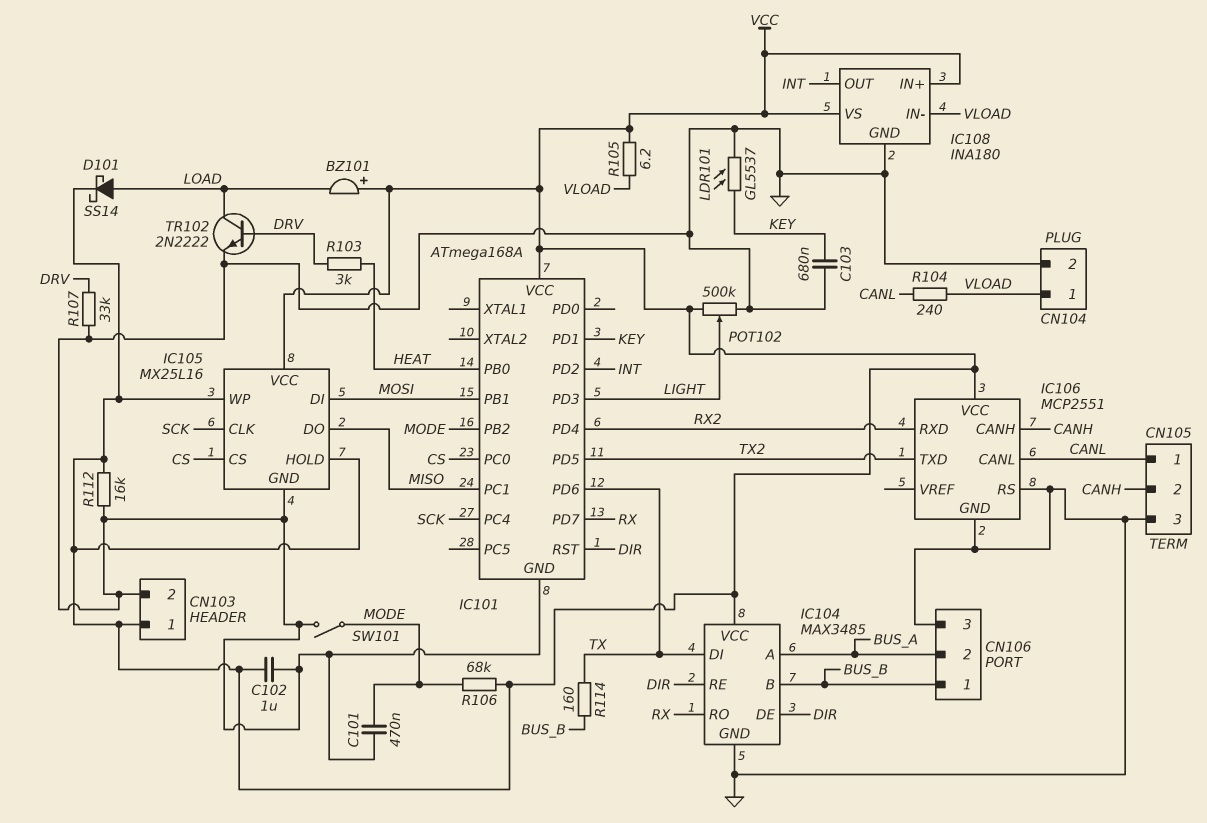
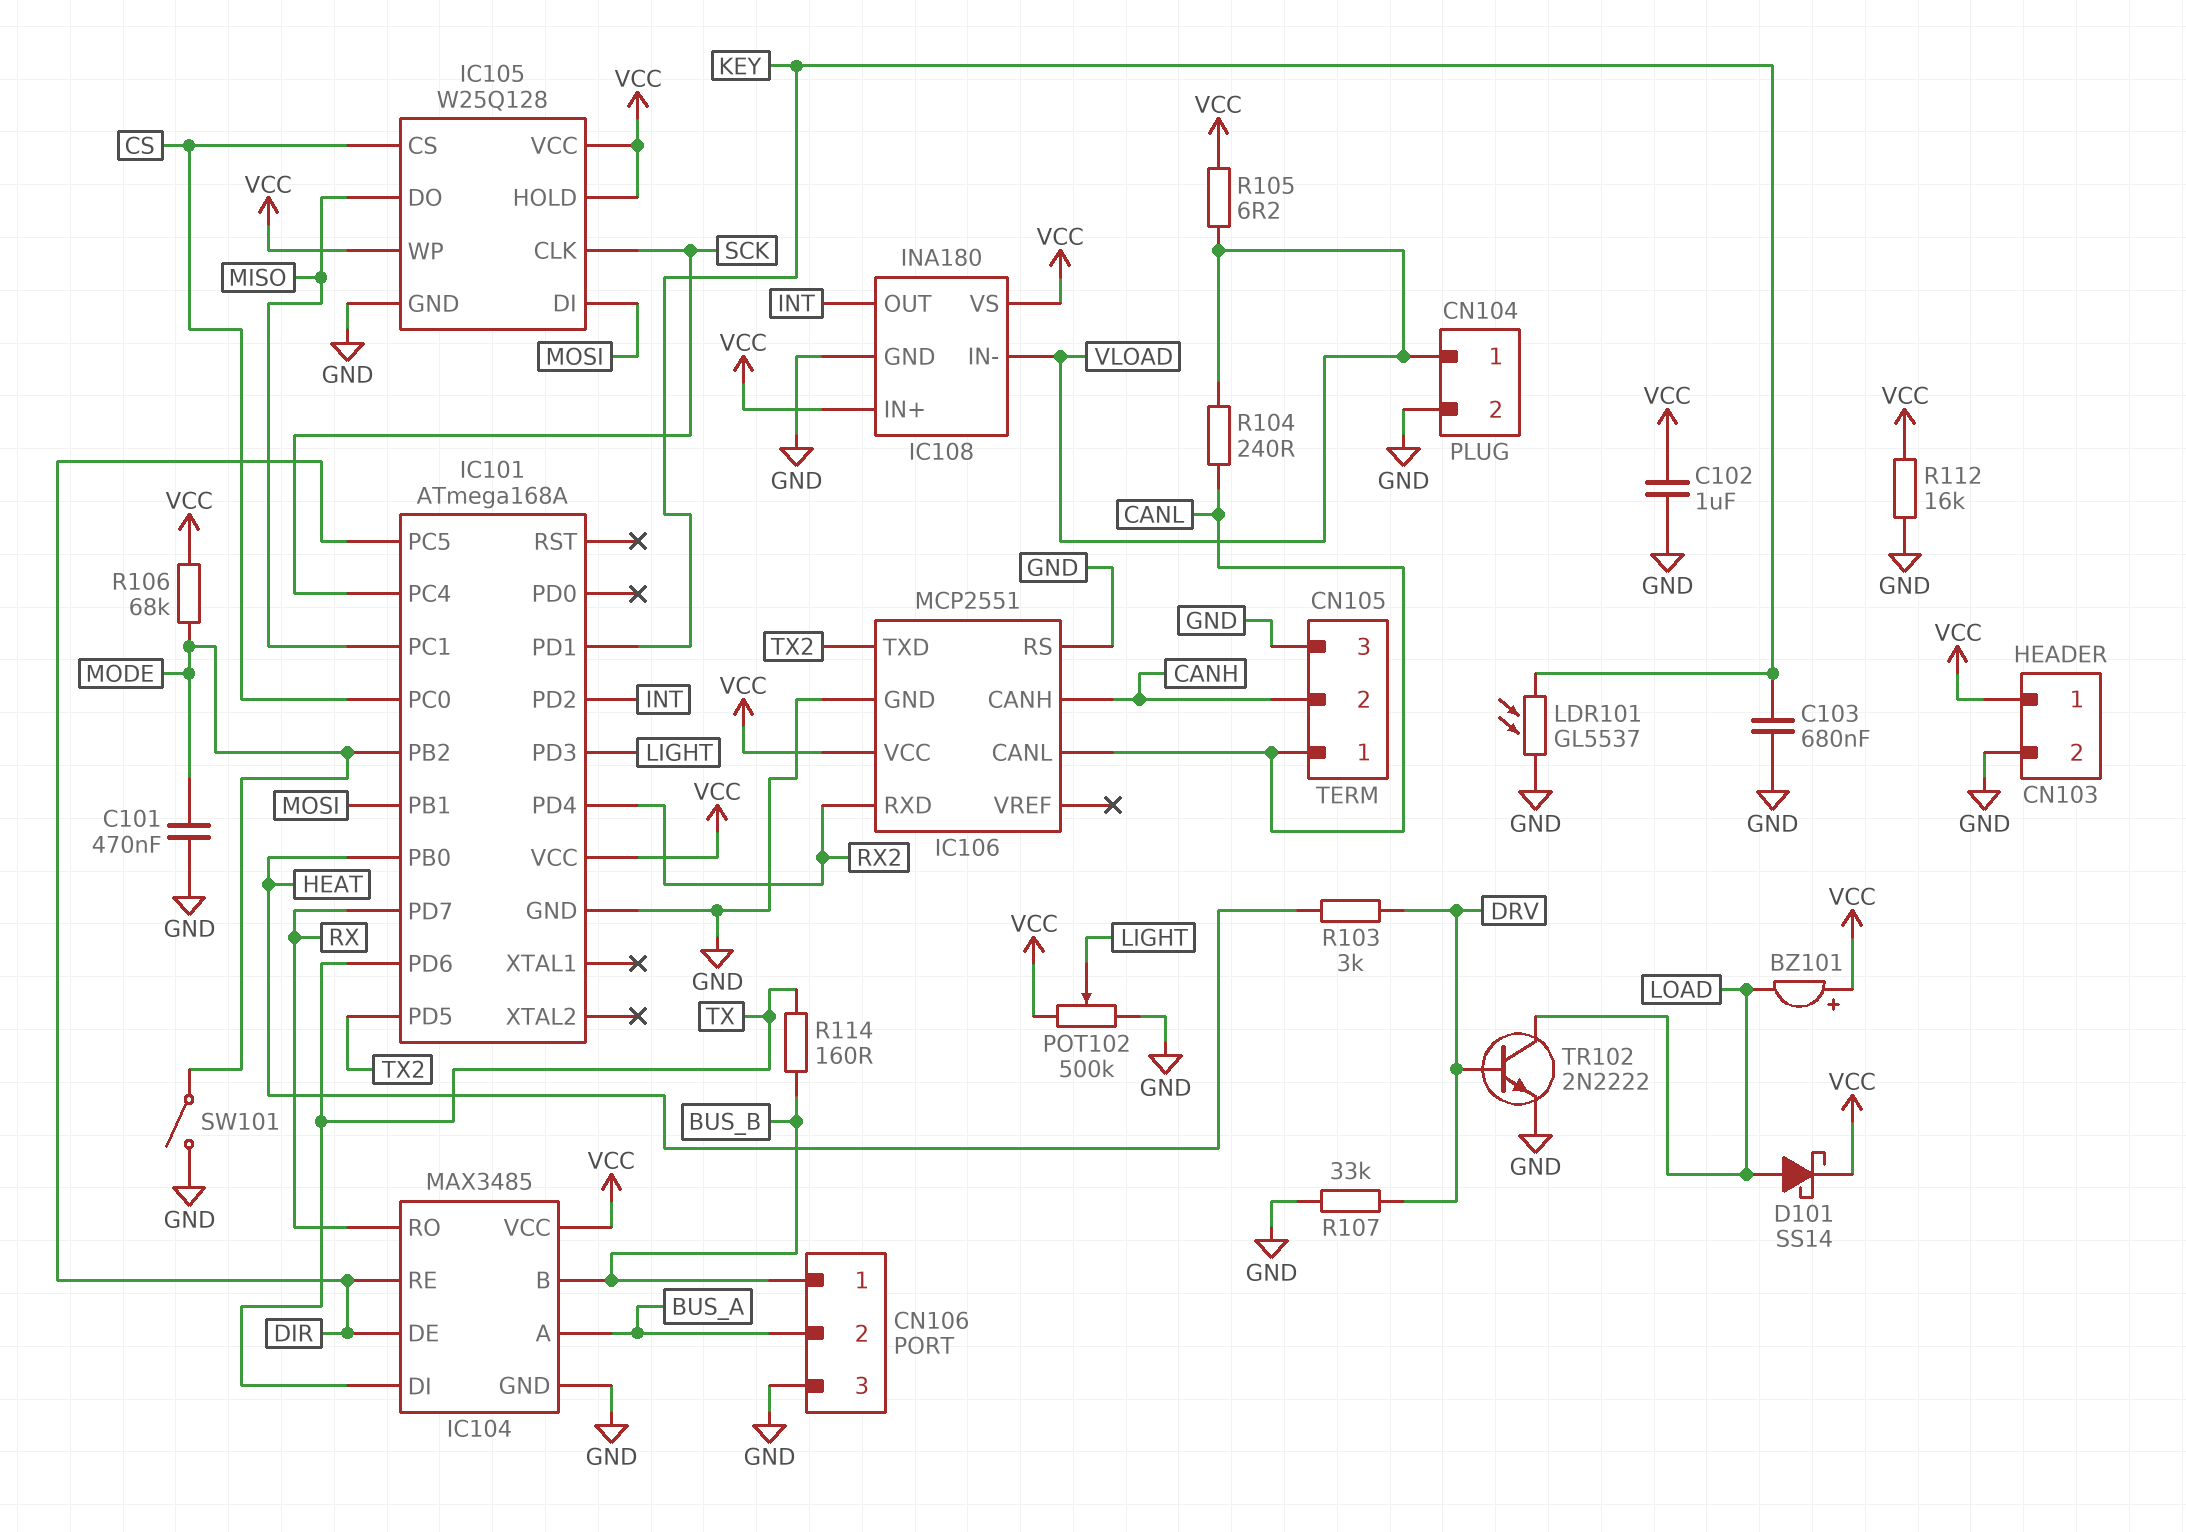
IC101 pin PC5: none -> DIR
IC101 pin RST: DIR -> none
IC105: MX25L16 -> W25Q128

